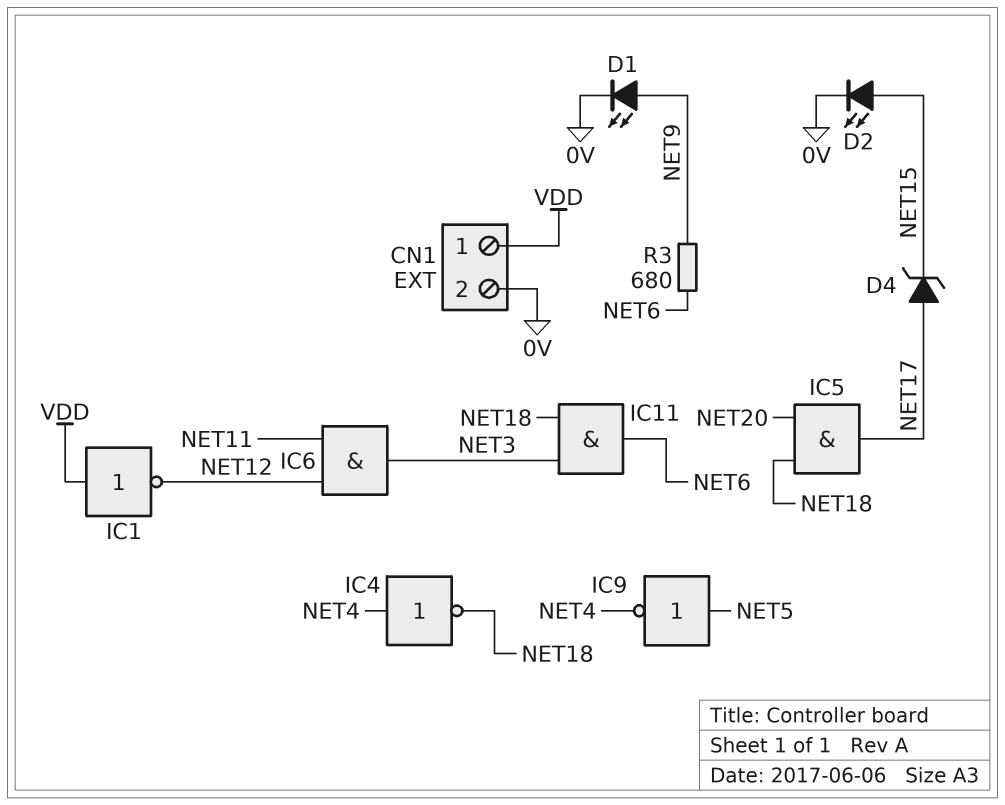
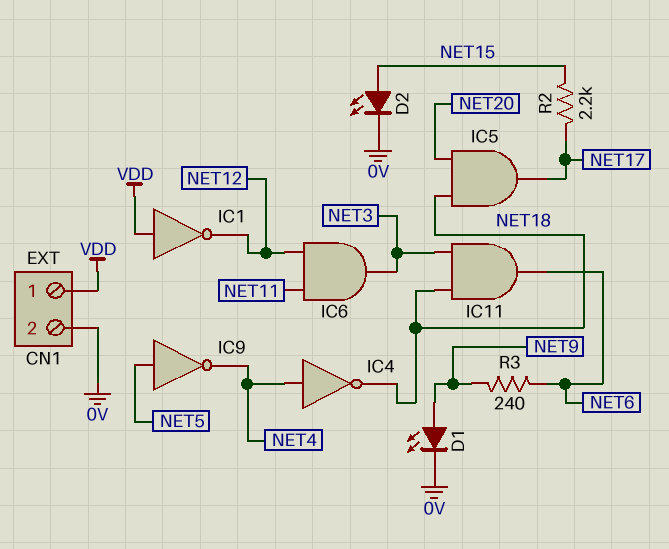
D4: zener (A NET17, K NET15) -> none
R2: none -> 2.2k (NET15, NET17)
R3: 680 (NET6, NET9) -> 240 (NET6, NET9)

